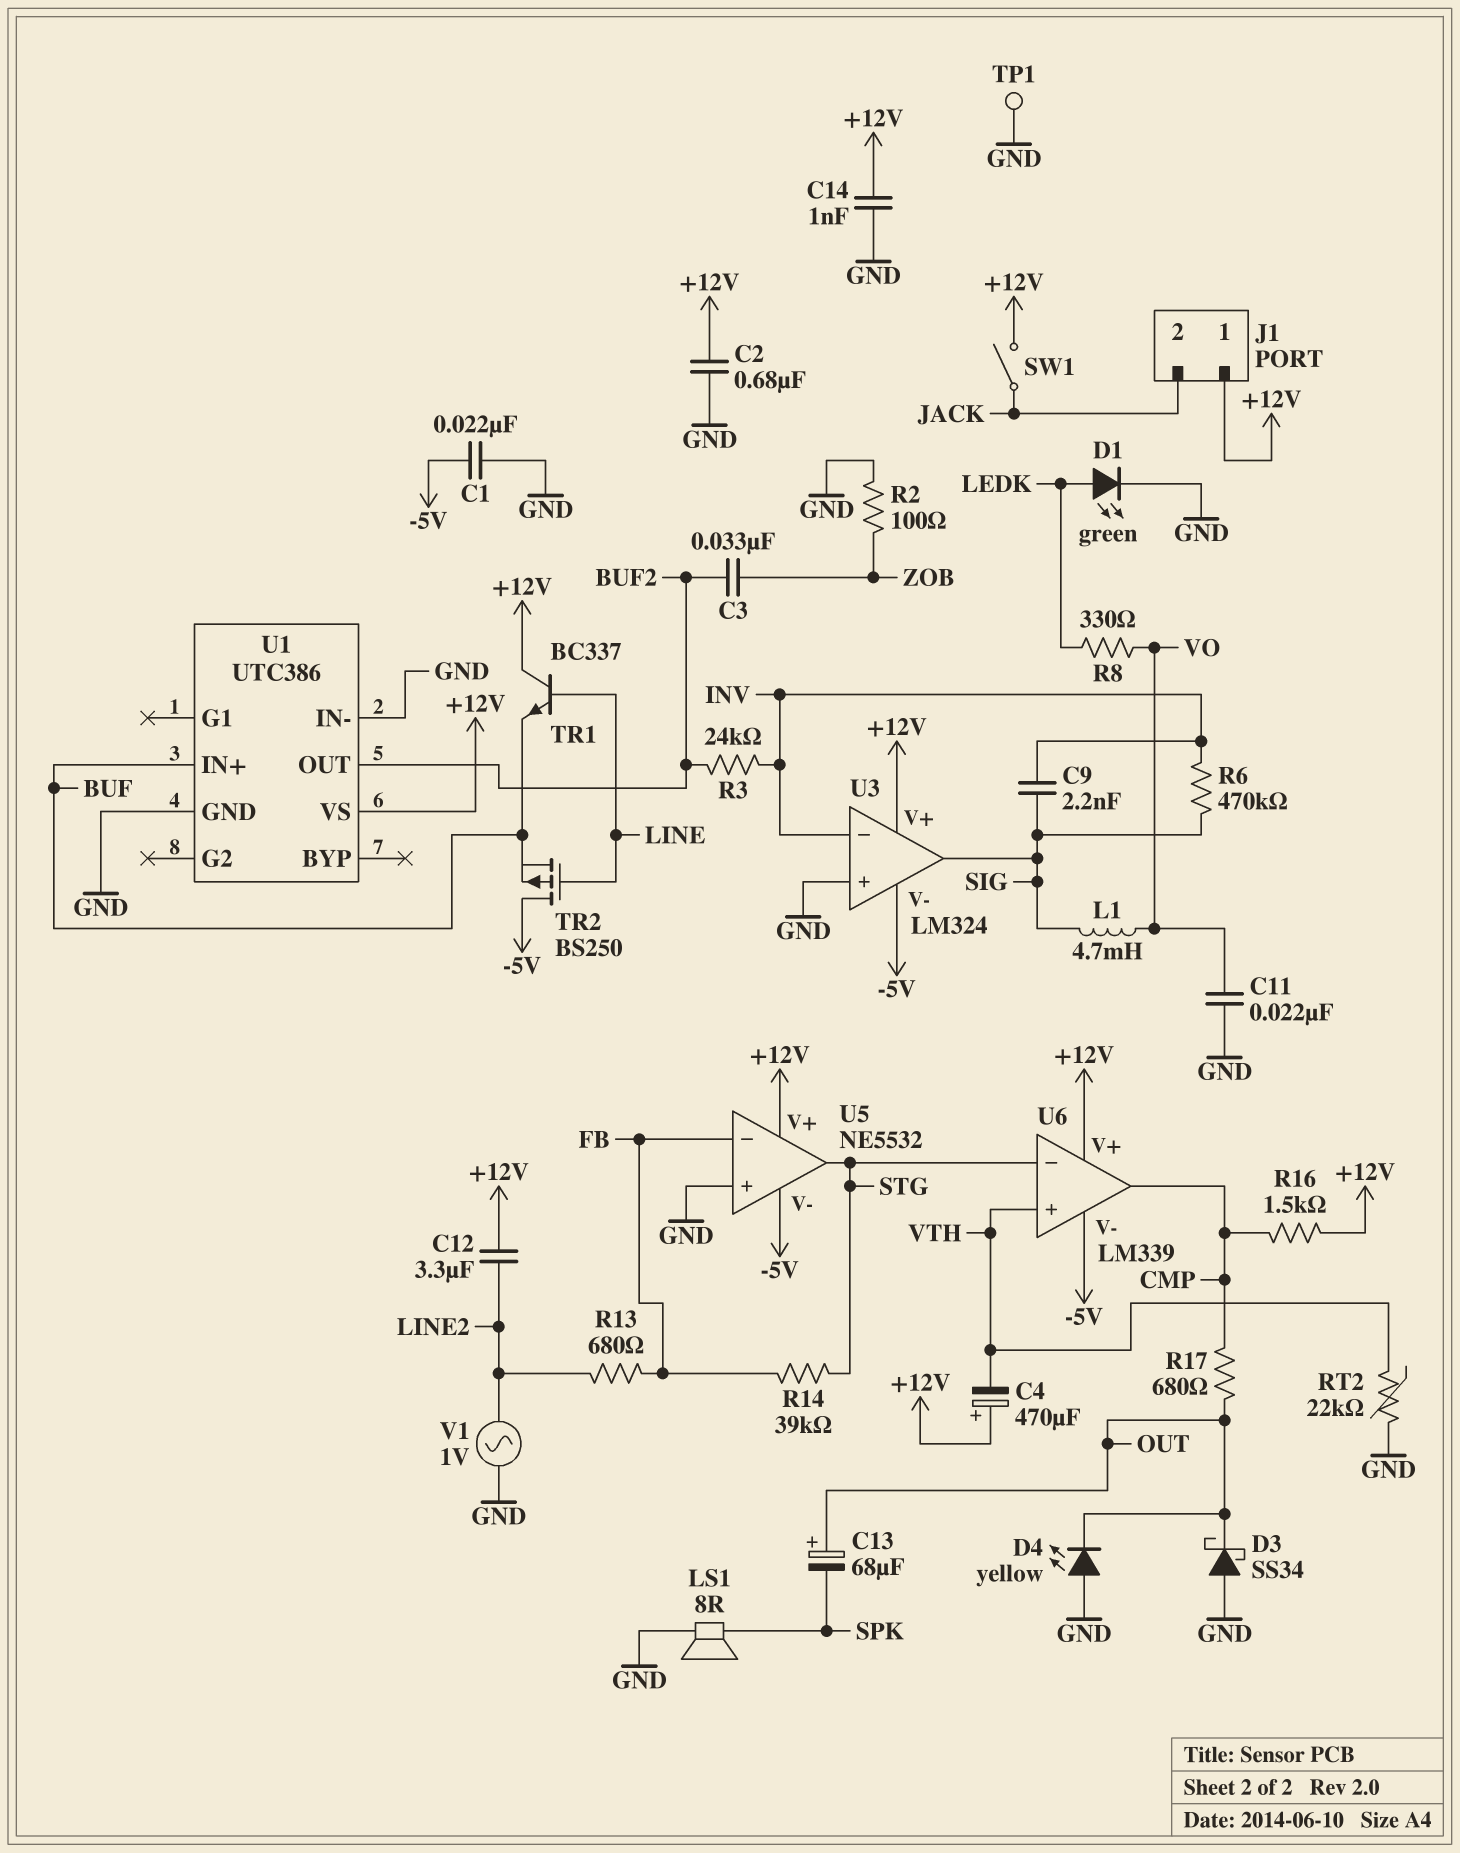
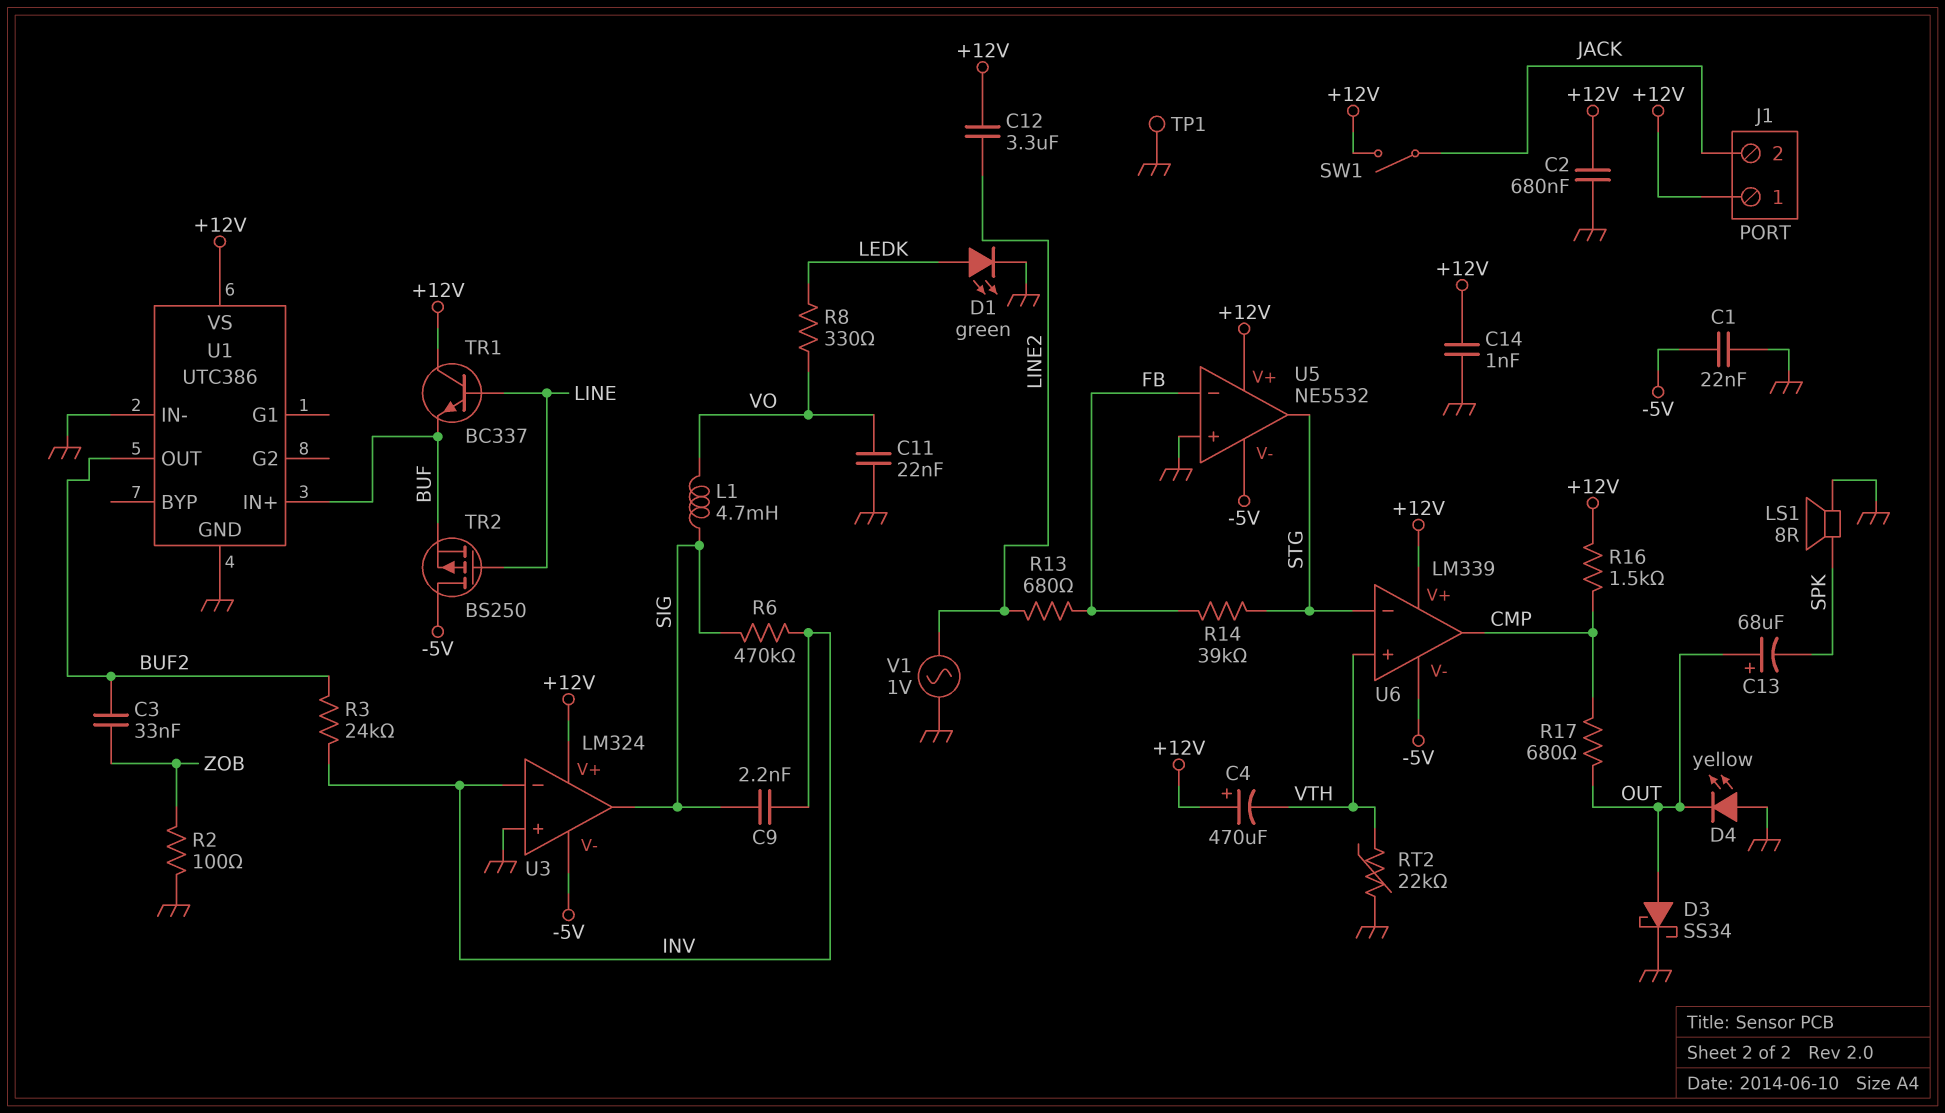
D3: schottky SS34 (A GND, K OUT) -> schottky SS34 (A OUT, K GND)

